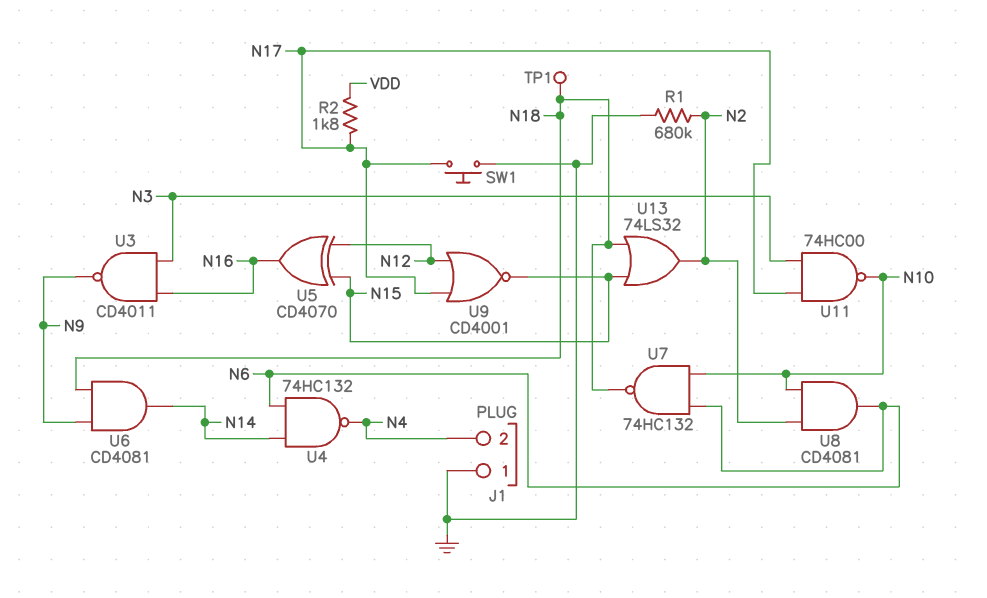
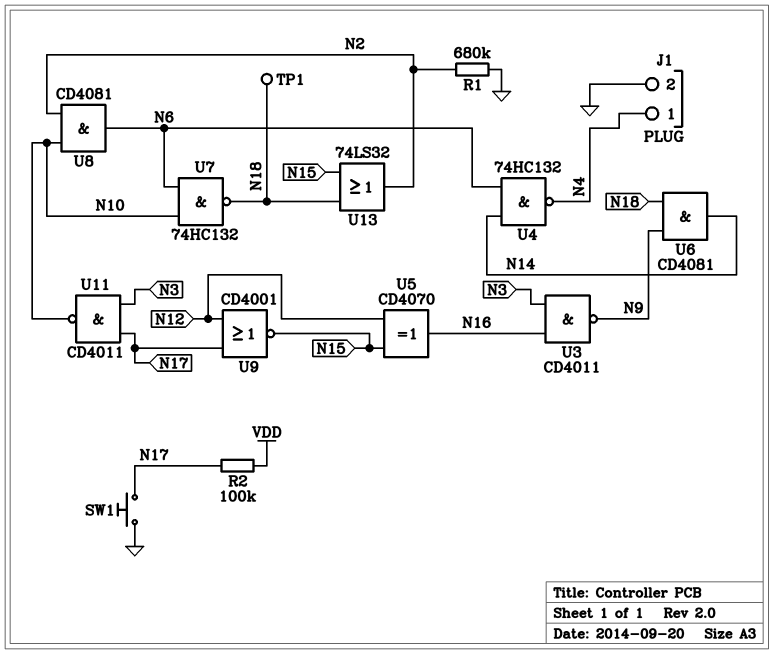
J1 pin 1: GND -> N4
J1 pin 2: N4 -> GND
R2: 1.8k (N17, VDD) -> 100k (N17, VDD)
U11: NAND 74HC00 (in N3, in N17, out N10) -> NAND CD4011 (in N3, in N17, out N10)

